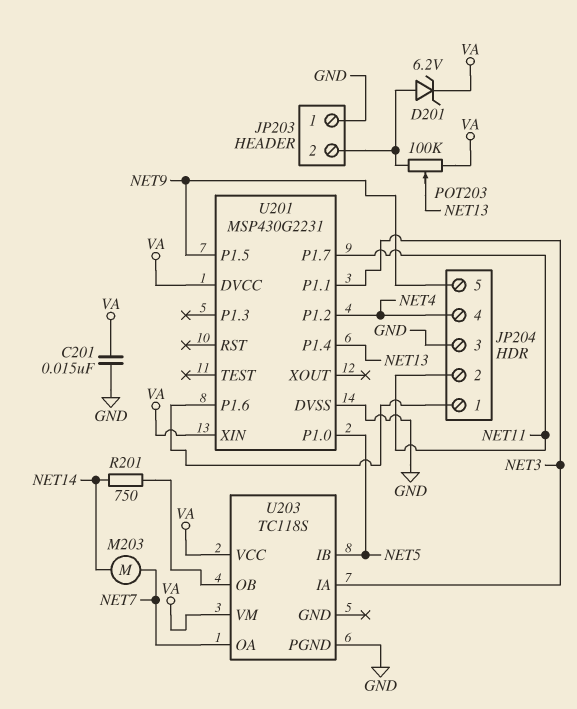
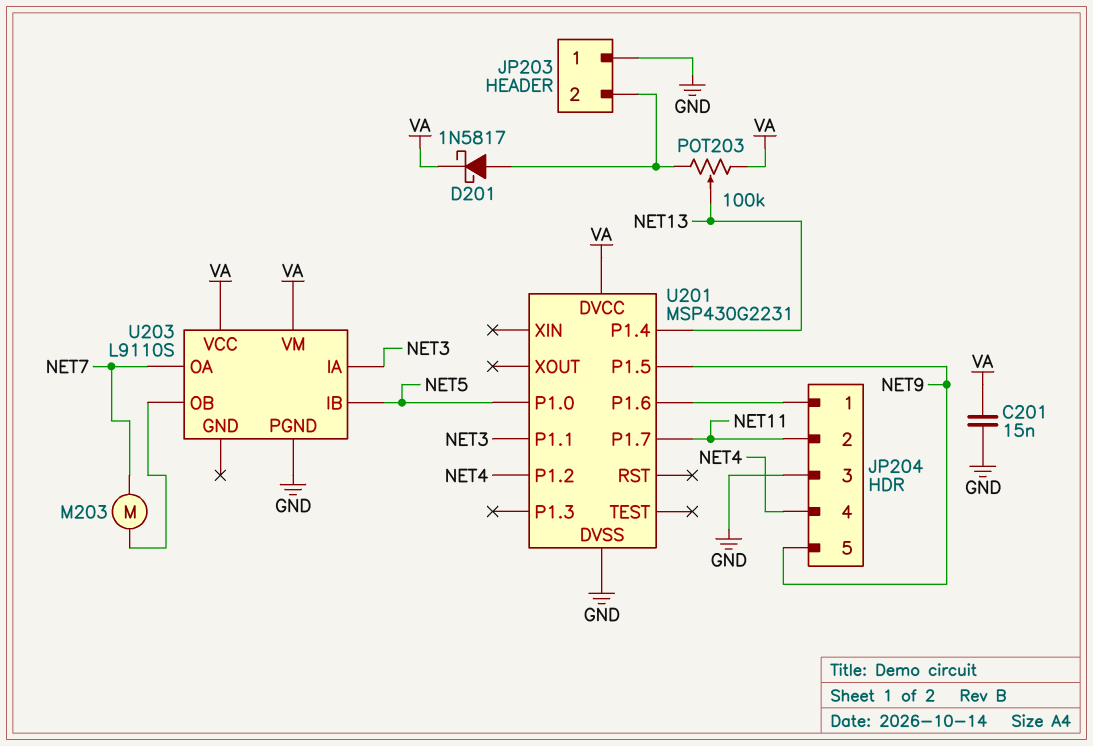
D201: zener 6.2V (A JP203/2, K VA) -> schottky 1N5817 (A JP203/2, K VA)
M203: motor (NET7, NET14) -> motor (NET7, U203/OB)
R201: 750 (NET14, U203/OB) -> none
U201 pin XIN: VA -> none
U203: TC118S -> L9110S

